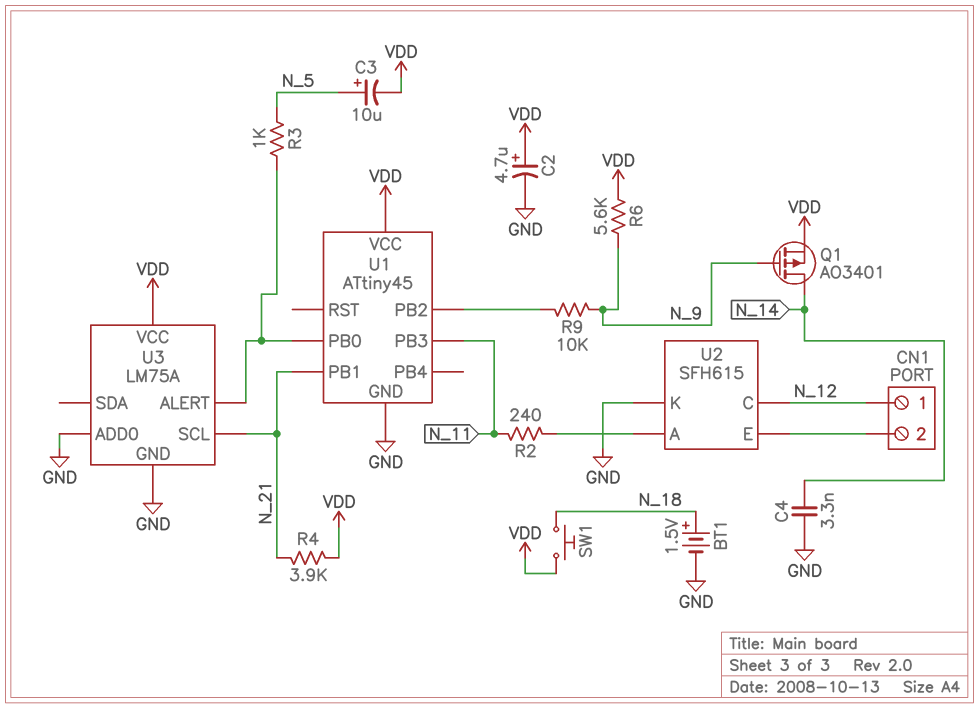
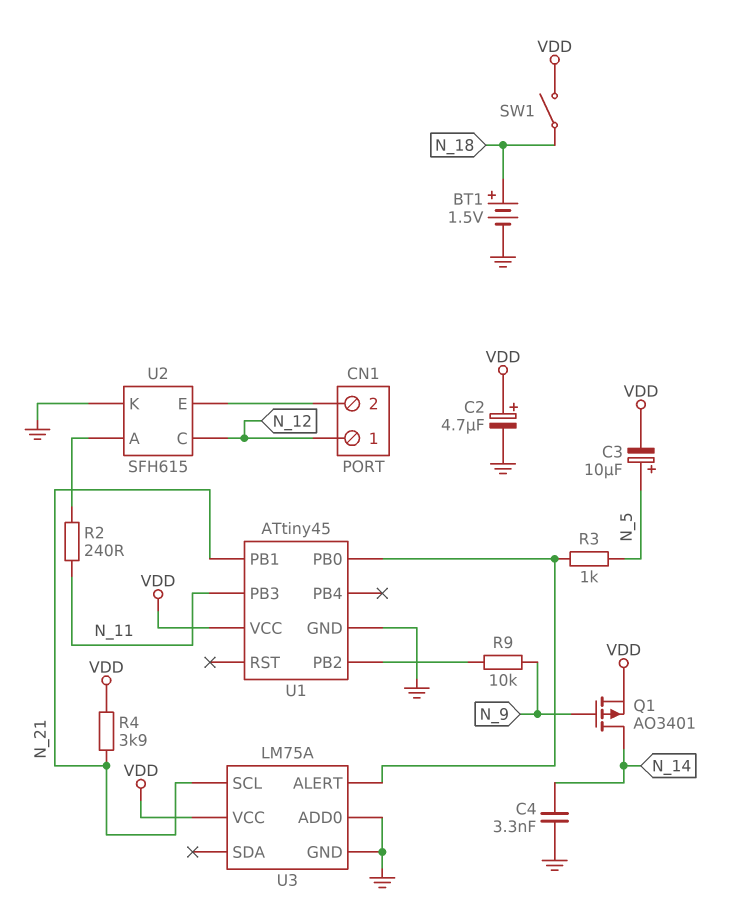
R6: 5.6k (N_9, VDD) -> none
SW1: button (N_18, VDD) -> switch (N_18, VDD)

